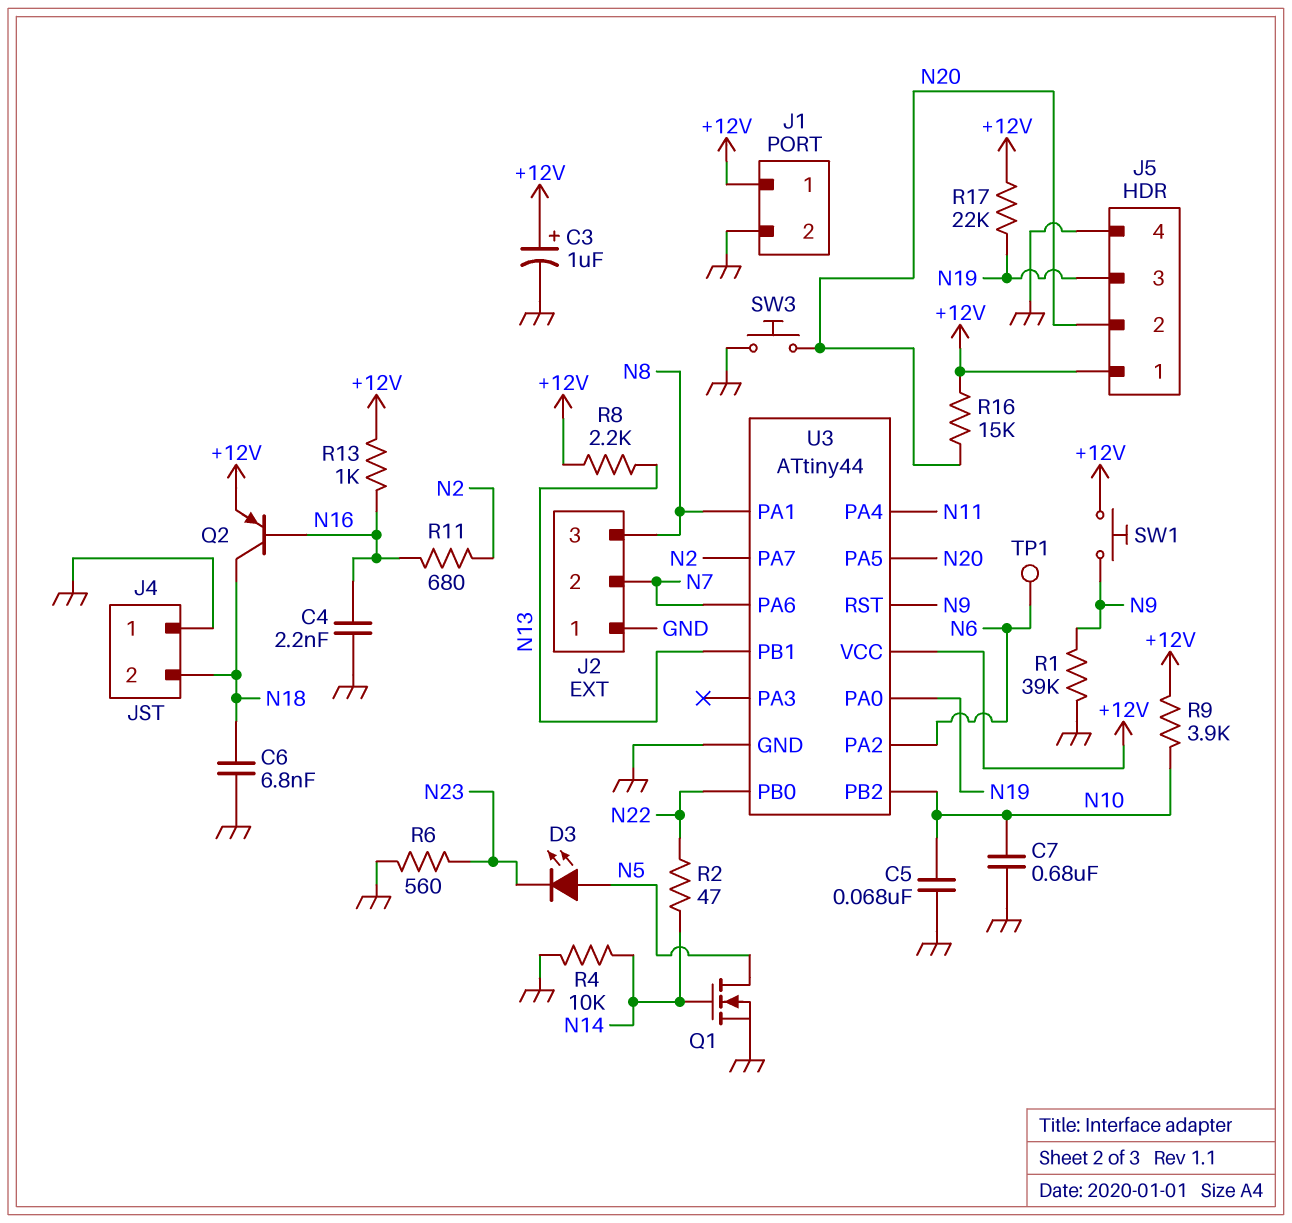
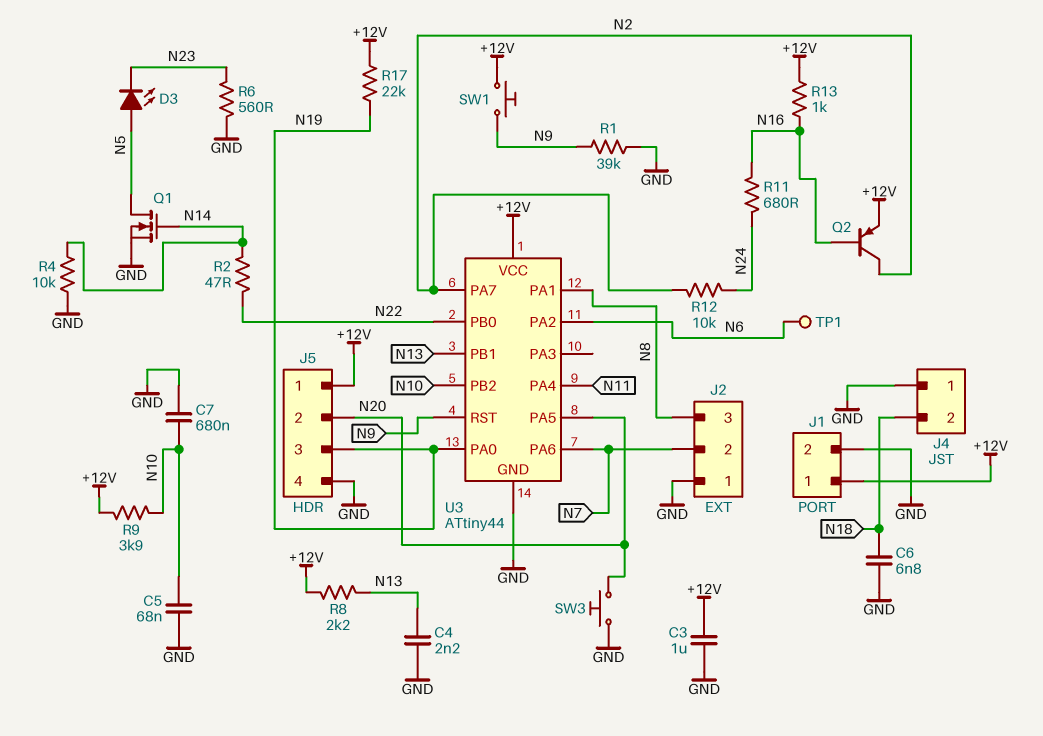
C3: 1uF (plus +12V, minus GND) -> 1uF (+12V, GND)
C4: 2.2nF (GND, N16) -> 2.2nF (GND, N13)
Q2: PNP (B N16, C N18, E +12V) -> PNP (B N16, C N2, E +12V)
R11: 680 (N2, N16) -> 680 (N16, N24)
R12: none -> 10k (N2, N24)
R16: 15k (+12V, N20) -> none

